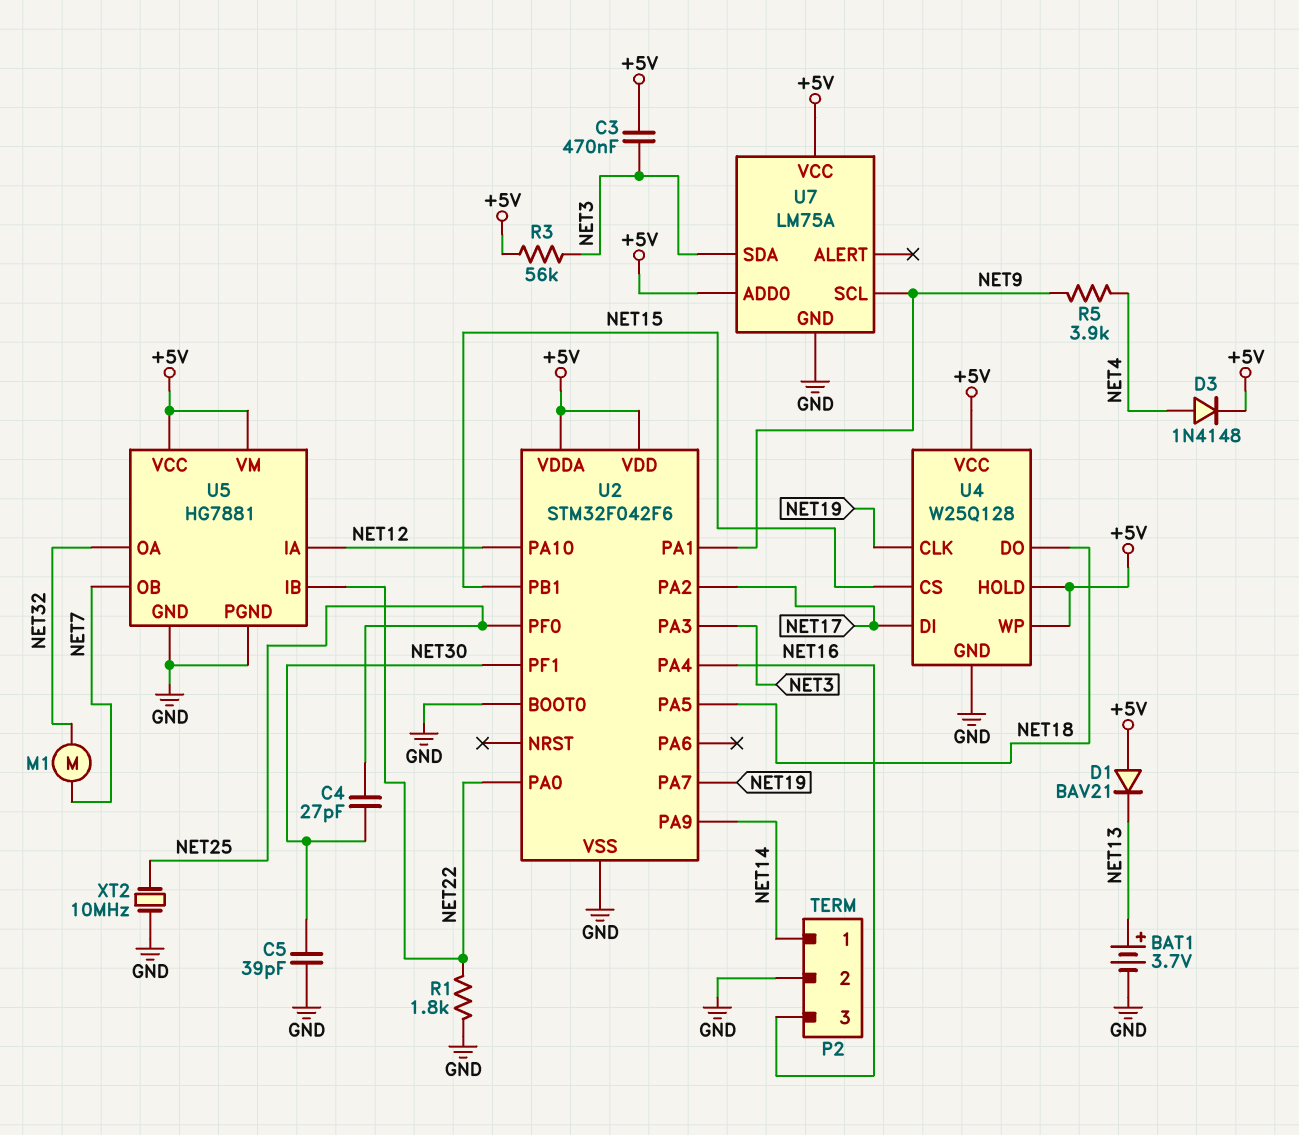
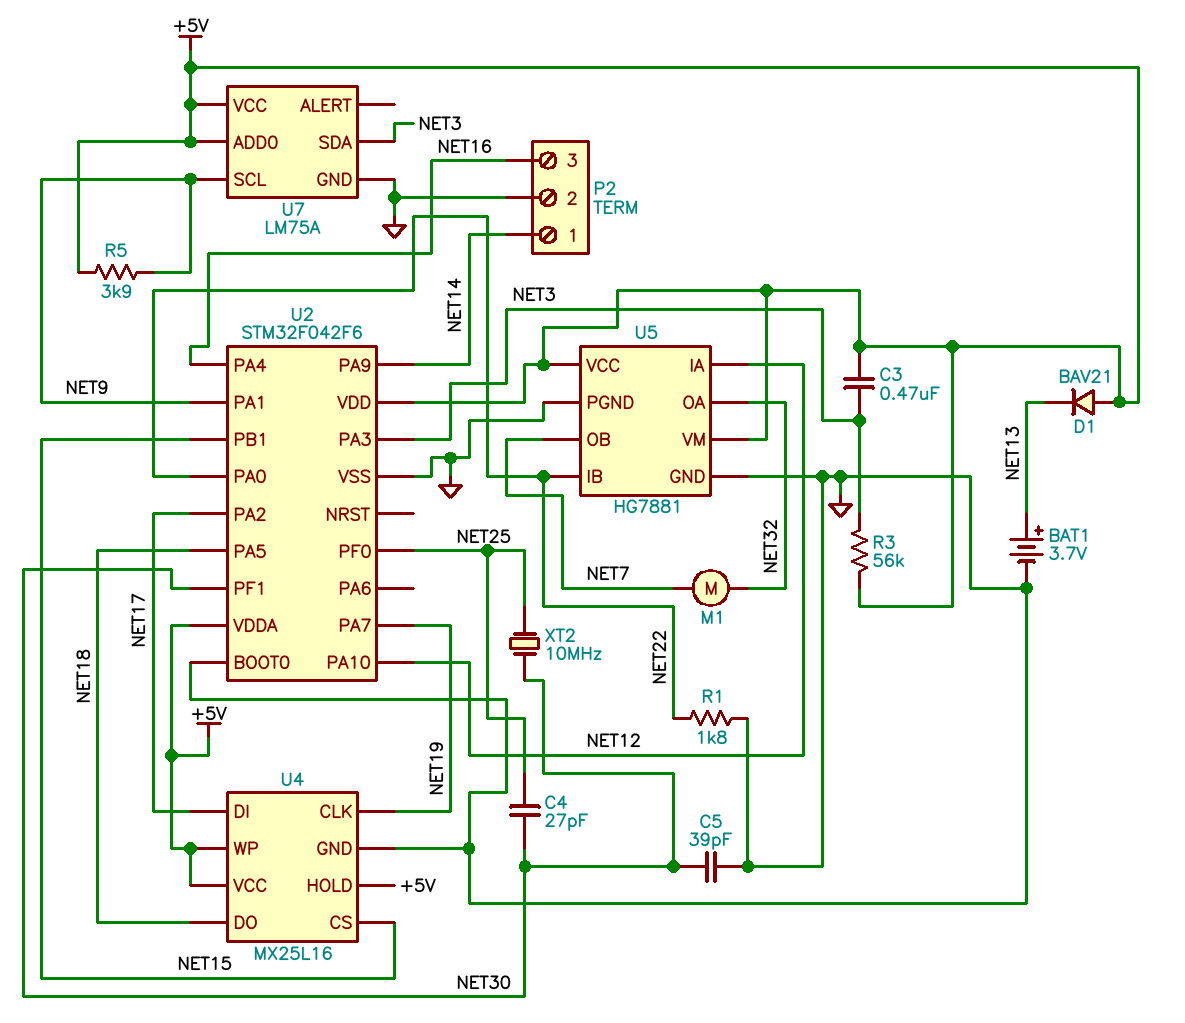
D3: diode 1N4148 (A NET4, K +5V) -> none
R5: 3.9k (NET4, NET9) -> 3.9k (+5V, NET9)
U4: W25Q128 -> MX25L16
XT2: 10MHz (GND, NET25) -> 10MHz (NET25, NET30)

